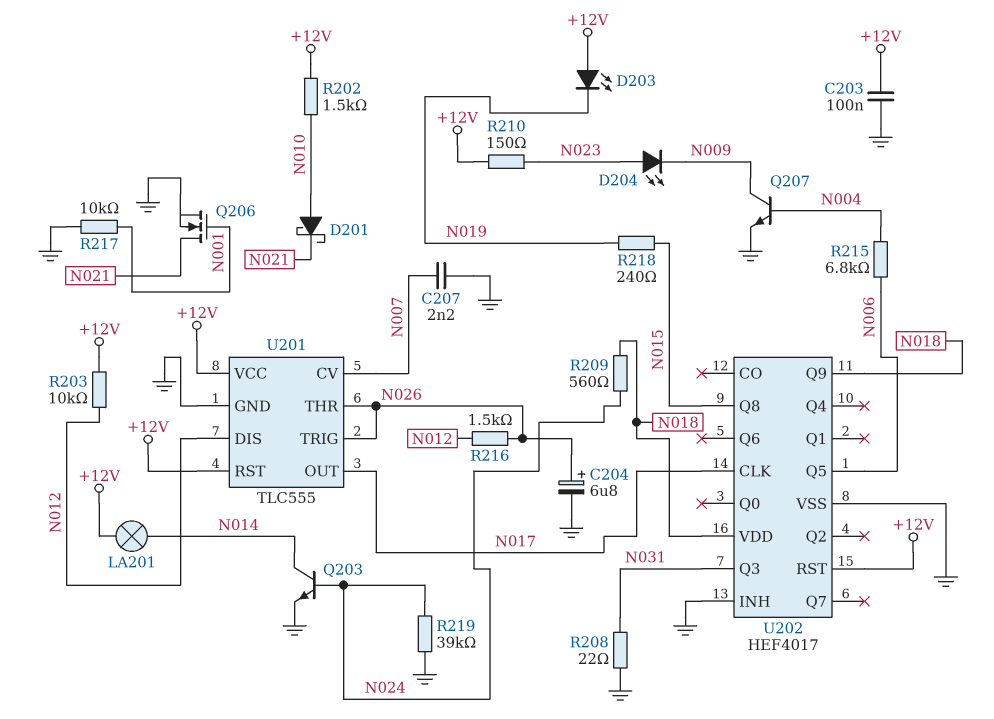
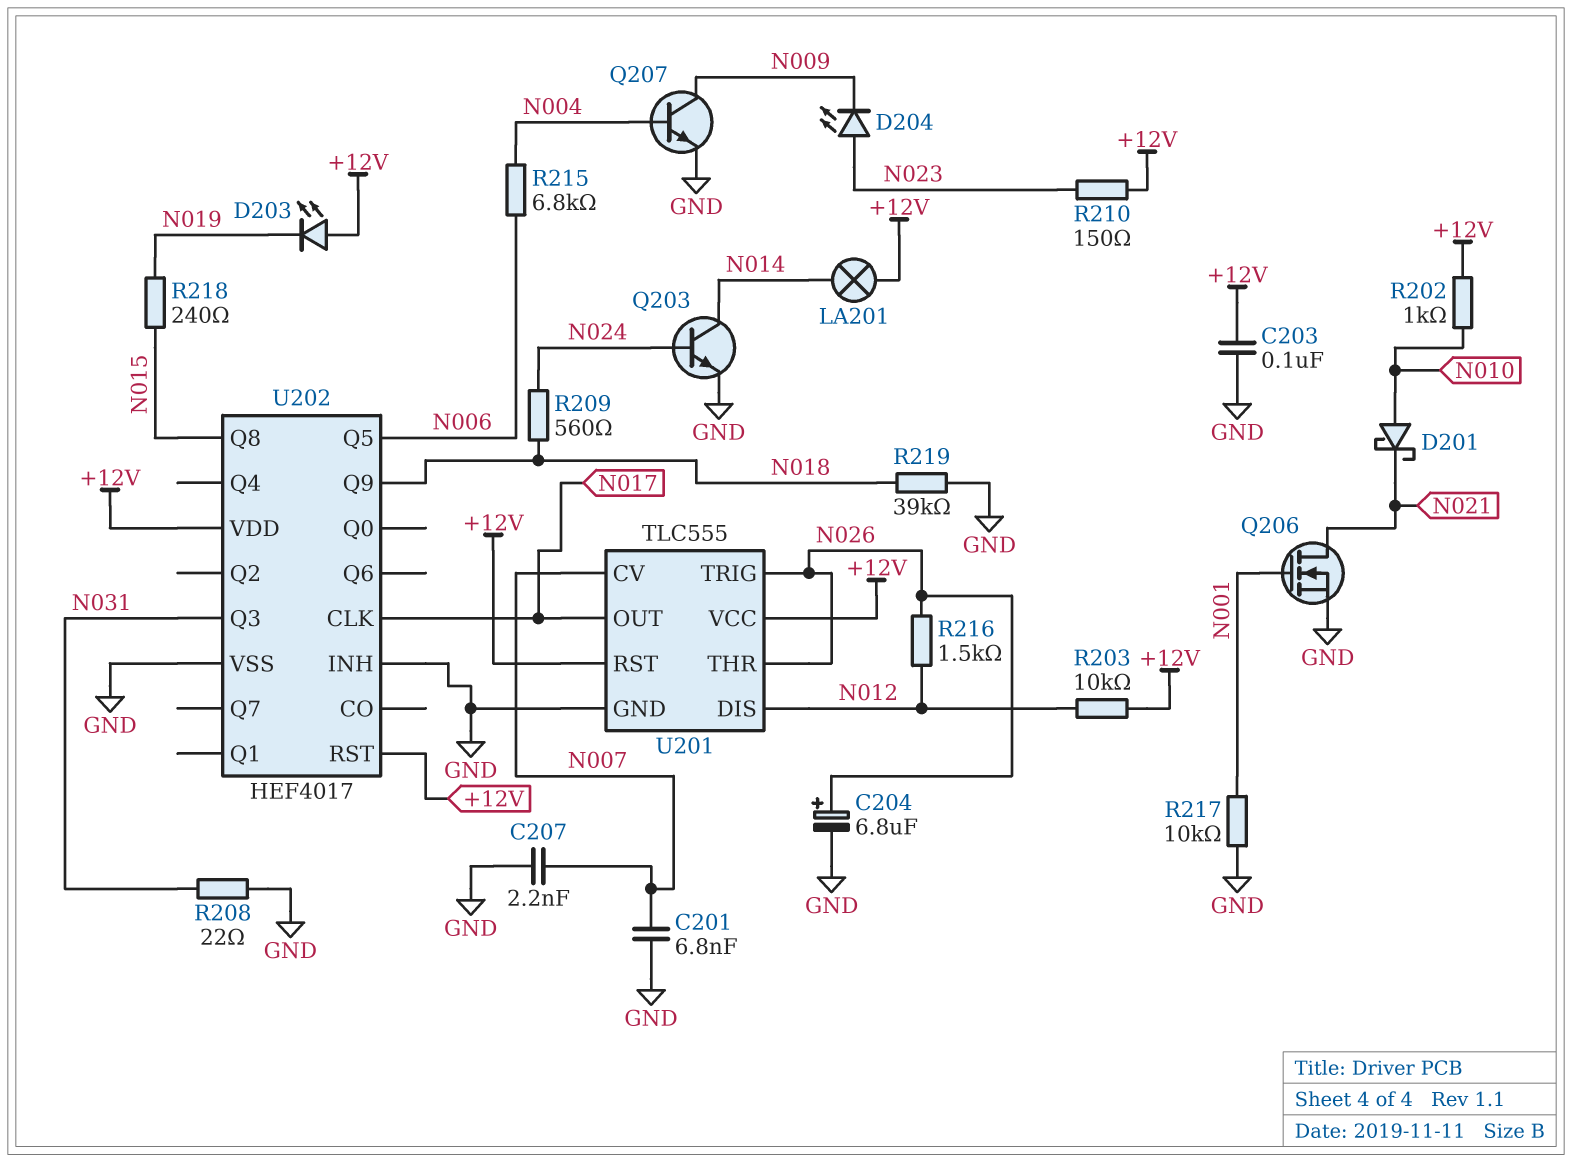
C201: none -> 6.8nF (GND, N007)
R202: 1.5k (+12V, N010) -> 1k (+12V, N010)
R219: 39k (GND, N024) -> 39k (GND, N018)
U202 pin VDD: N018 -> +12V

